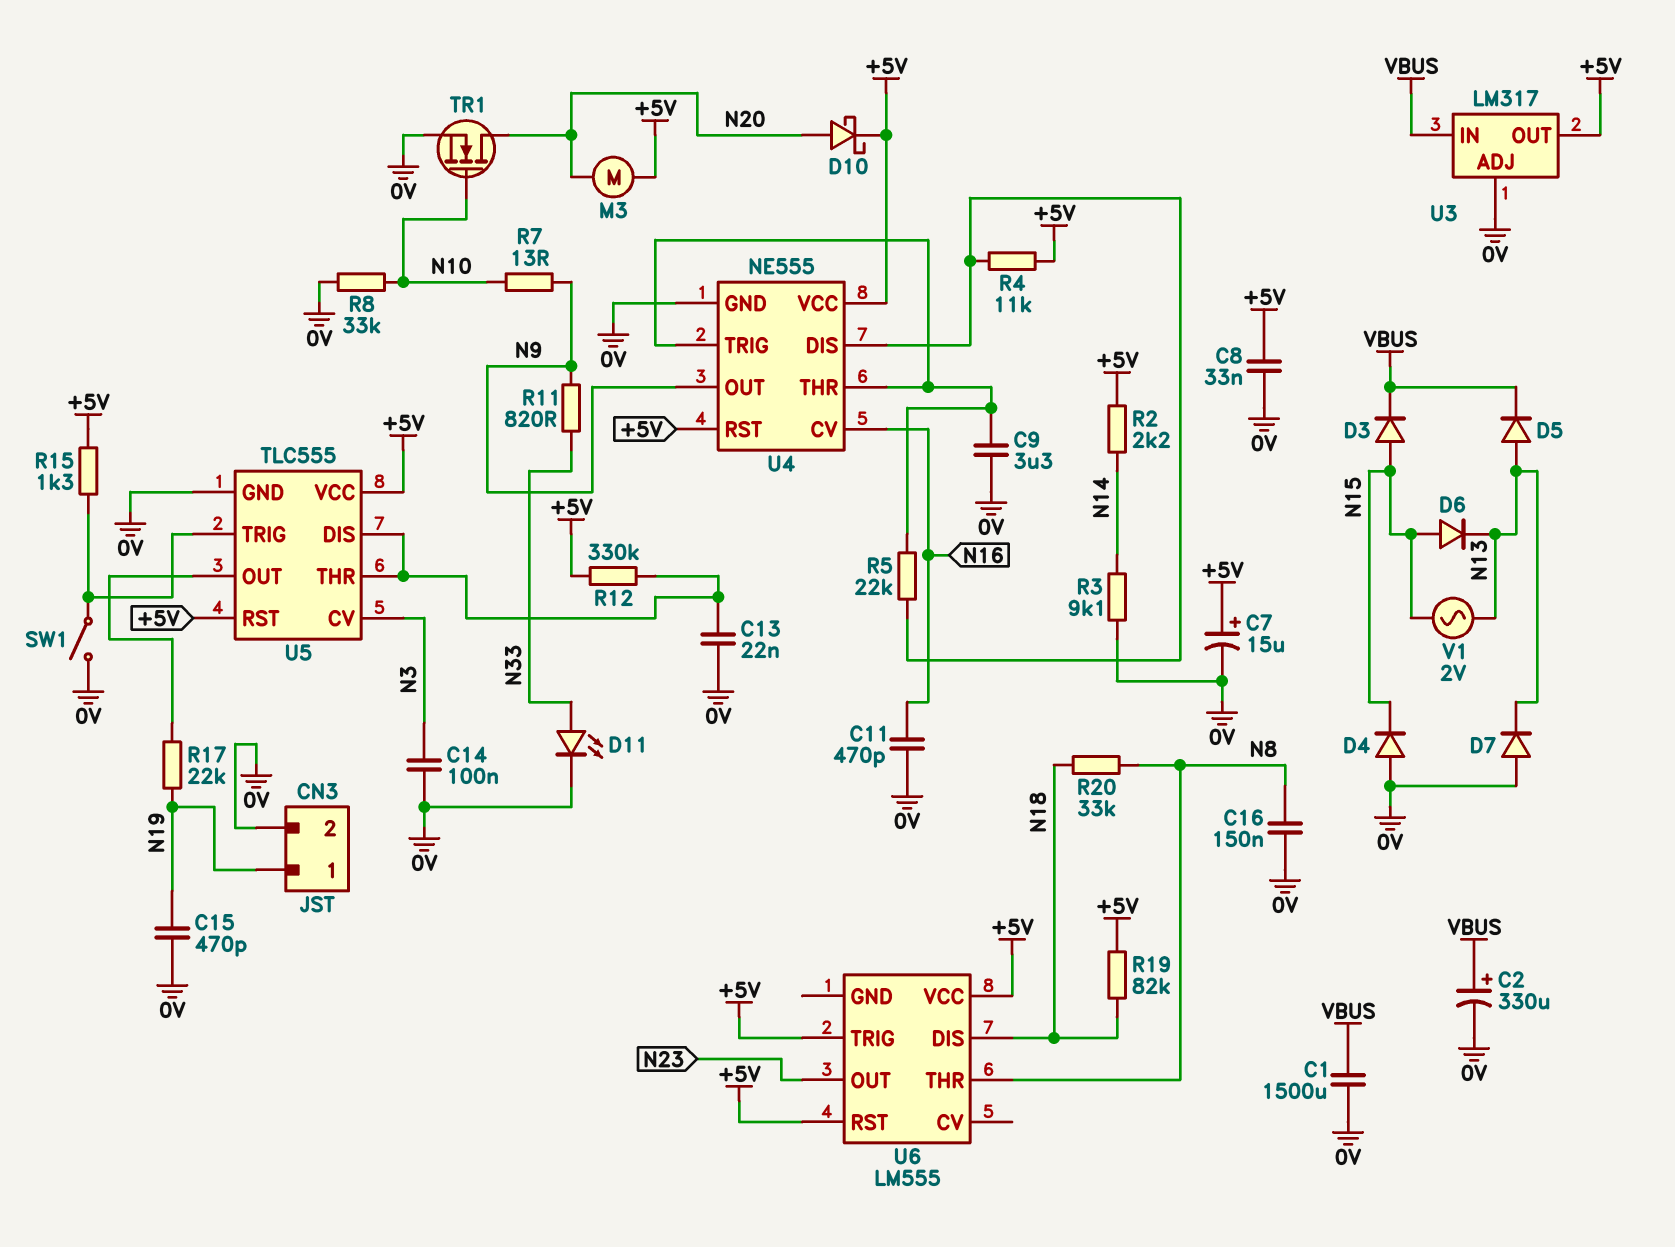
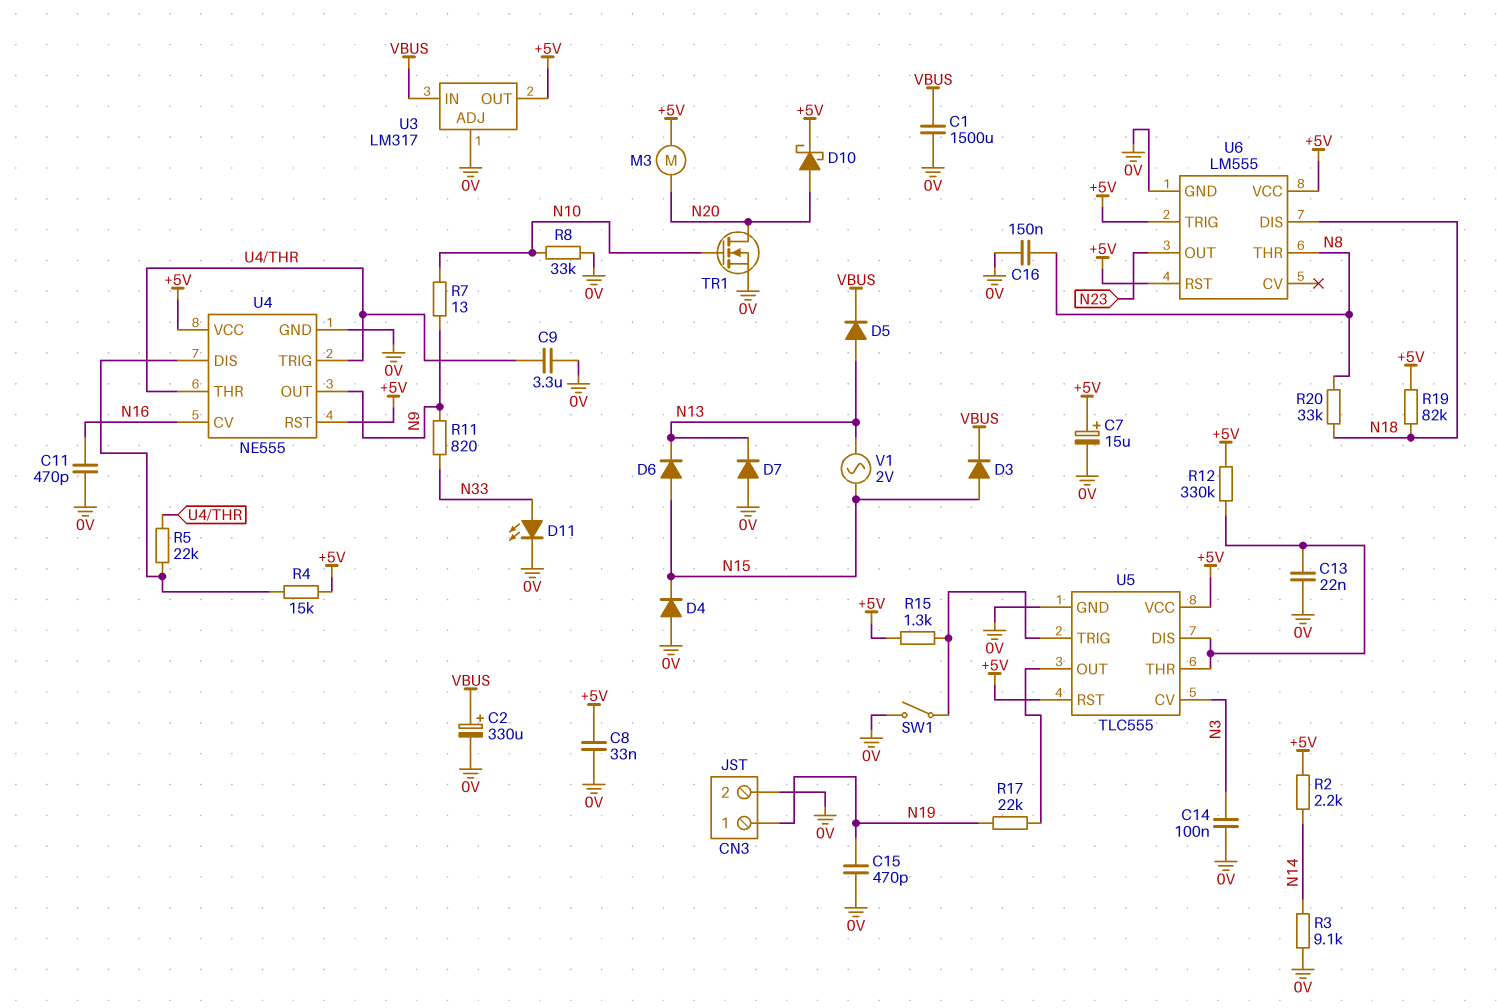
R4: 11k (+5V, U4/DIS) -> 15k (+5V, U4/DIS)
U6 pin GND: none -> 0V

